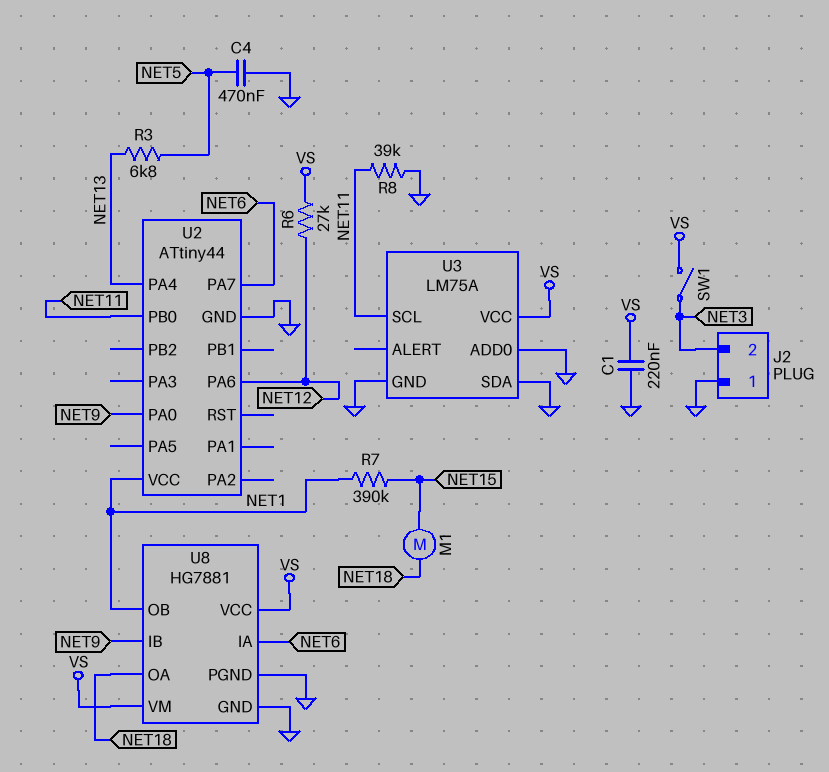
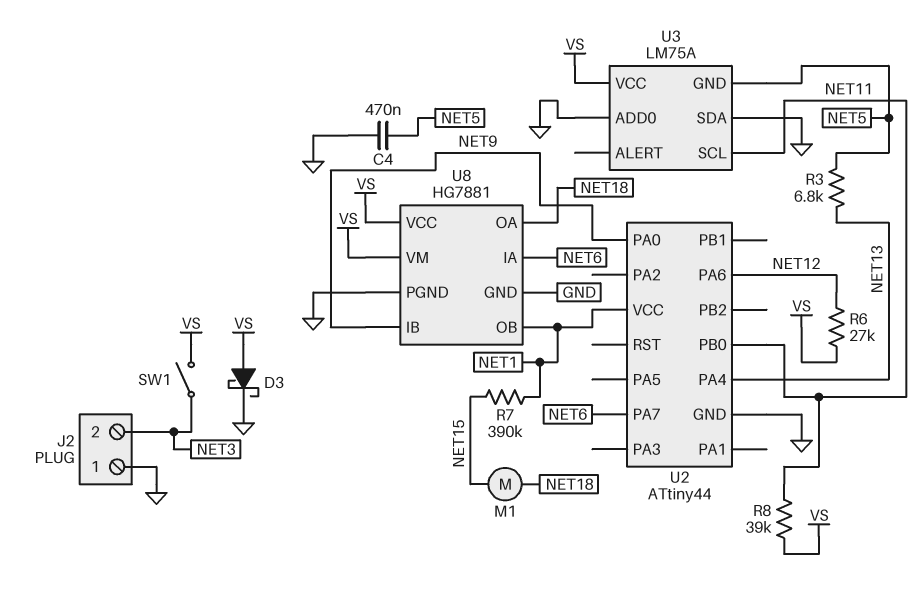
C1: 220nF (GND, VS) -> none
D3: none -> schottky (A VS, K GND)
R8: 39k (GND, NET11) -> 39k (NET11, VS)
U3 pin GND: GND -> NET5

